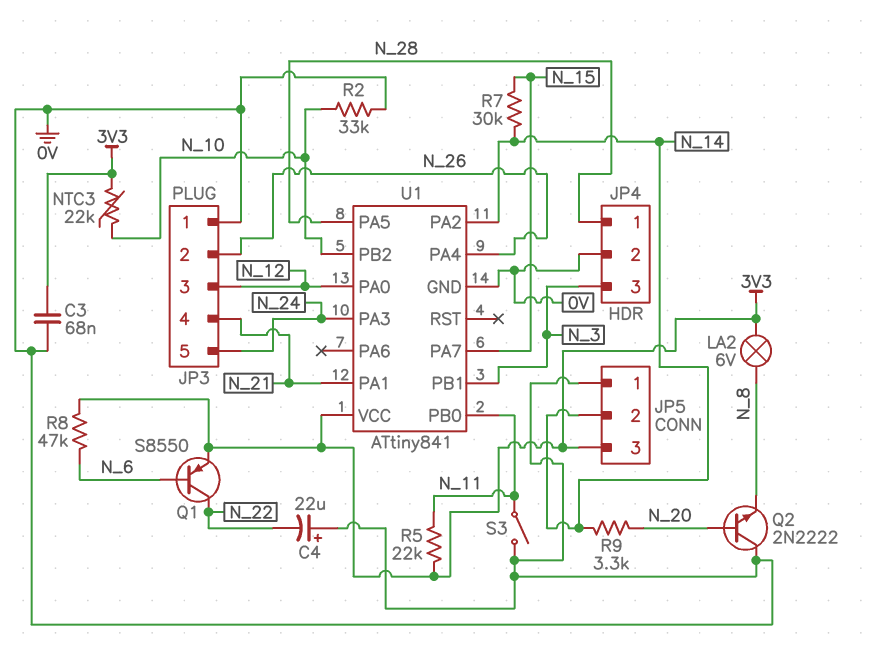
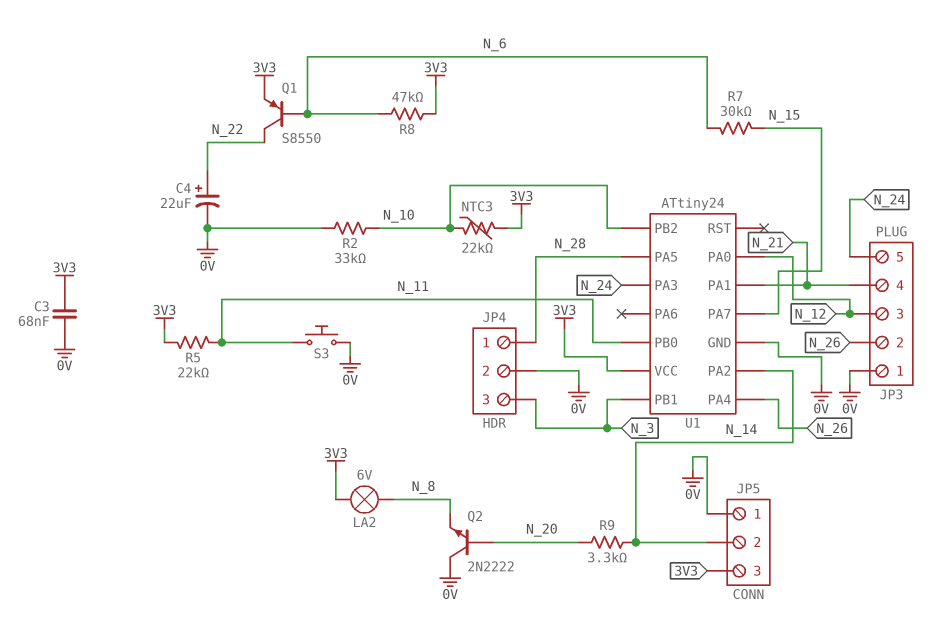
C4: 22uF (plus 0V, minus N_22) -> 22uF (plus N_22, minus 0V)
R7: 30k (N_14, N_15) -> 30k (N_6, N_15)
S3: switch (0V, N_11) -> button (0V, N_11)
U1: ATtiny841 -> ATtiny24

